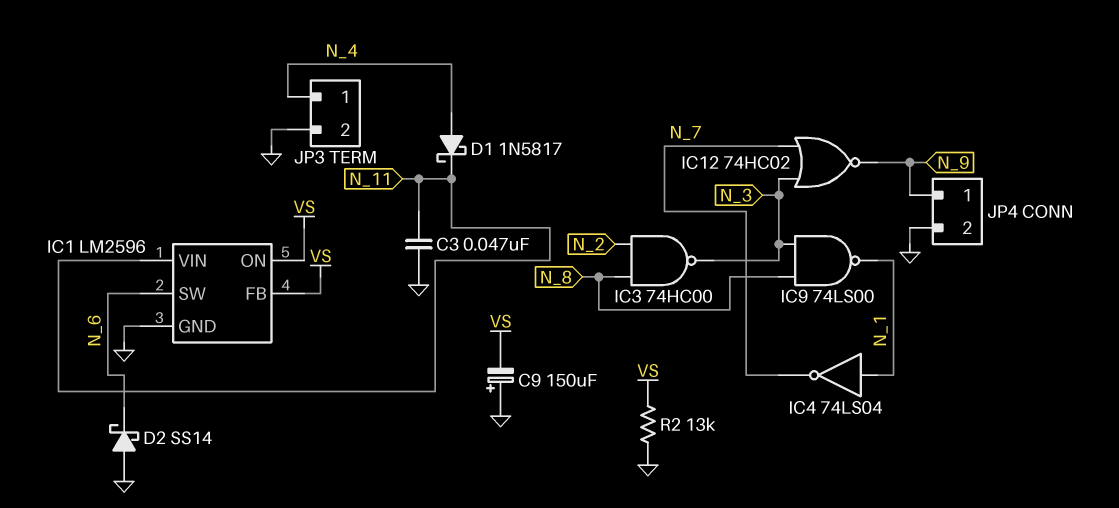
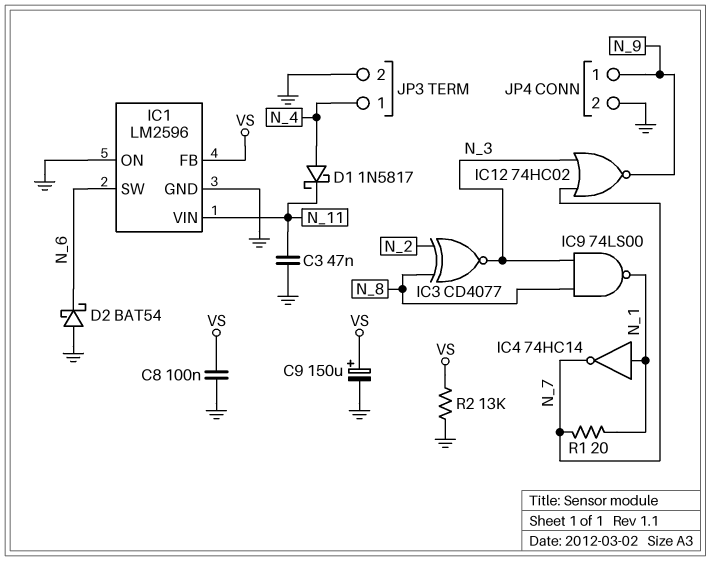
C8: none -> 100nF (GND, VS)
C9: 150uF (plus GND, minus VS) -> 150uF (plus VS, minus GND)
D2: schottky SS14 (A GND, K N_6) -> schottky BAT54 (A GND, K N_6)
IC1 pin ON: VS -> GND
IC3: NAND 74HC00 (in N_2, in N_8, out N_3) -> XNOR CD4077 (in N_2, in N_8, out N_3)
IC4: NOT 74LS04 (in N_1, out N_7) -> NOT 74HC14 (in N_1, out N_7)
R1: none -> 20 (N_1, N_7)

